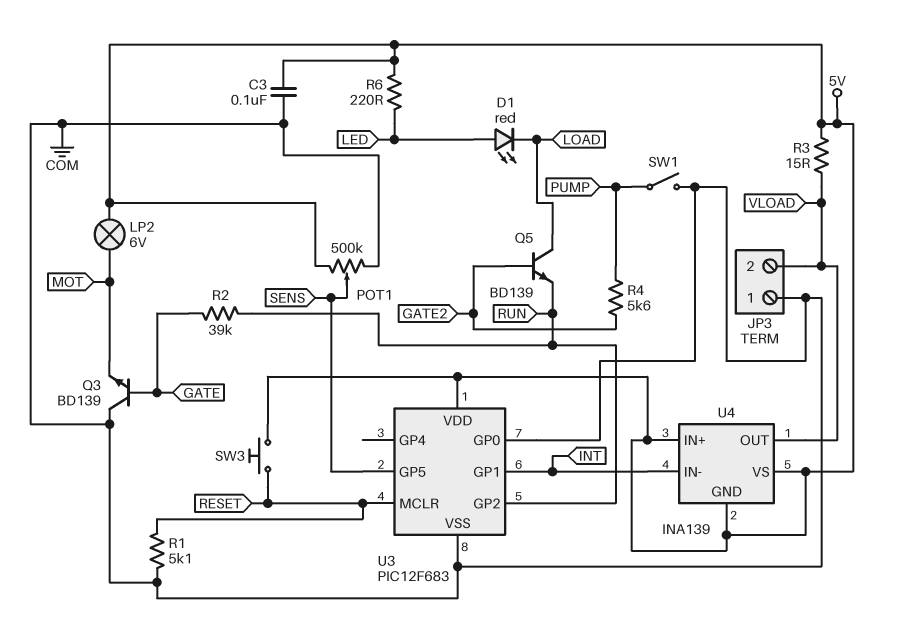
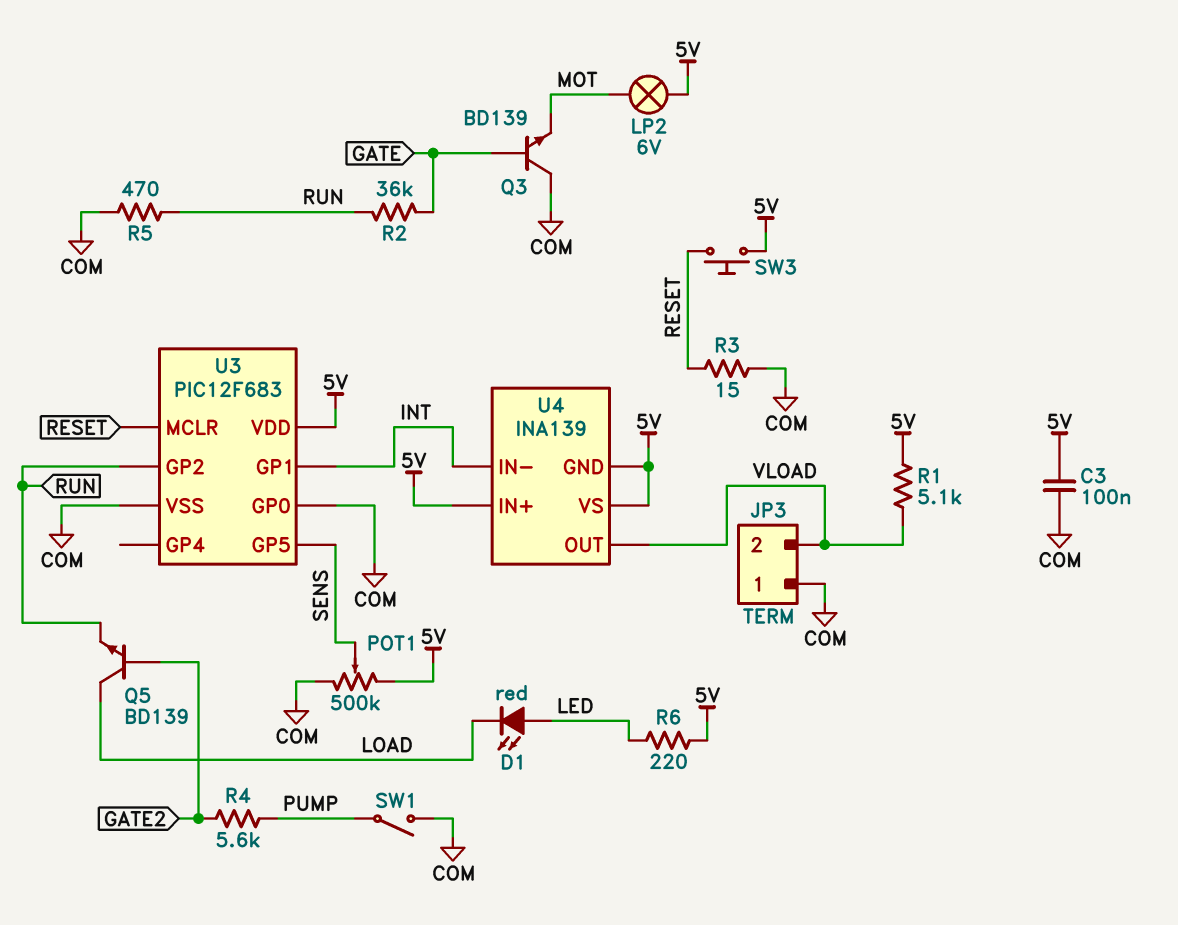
R1: 5.1k (COM, RESET) -> 5.1k (5V, VLOAD)
R2: 39k (GATE, RUN) -> 36k (GATE, RUN)
R3: 15 (5V, VLOAD) -> 15 (COM, RESET)
R5: none -> 470 (COM, RUN)

